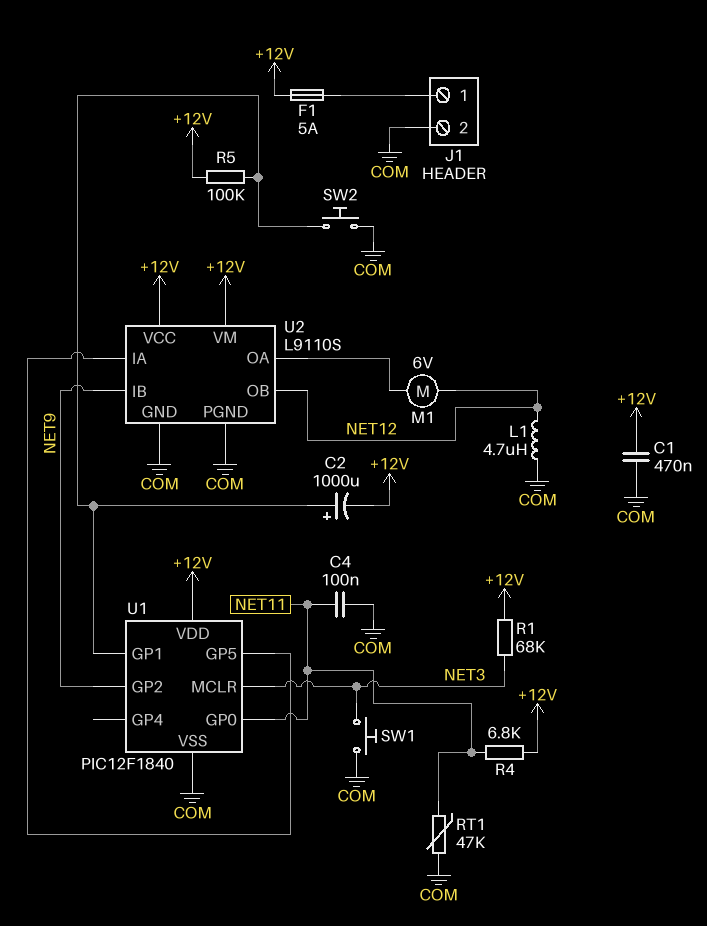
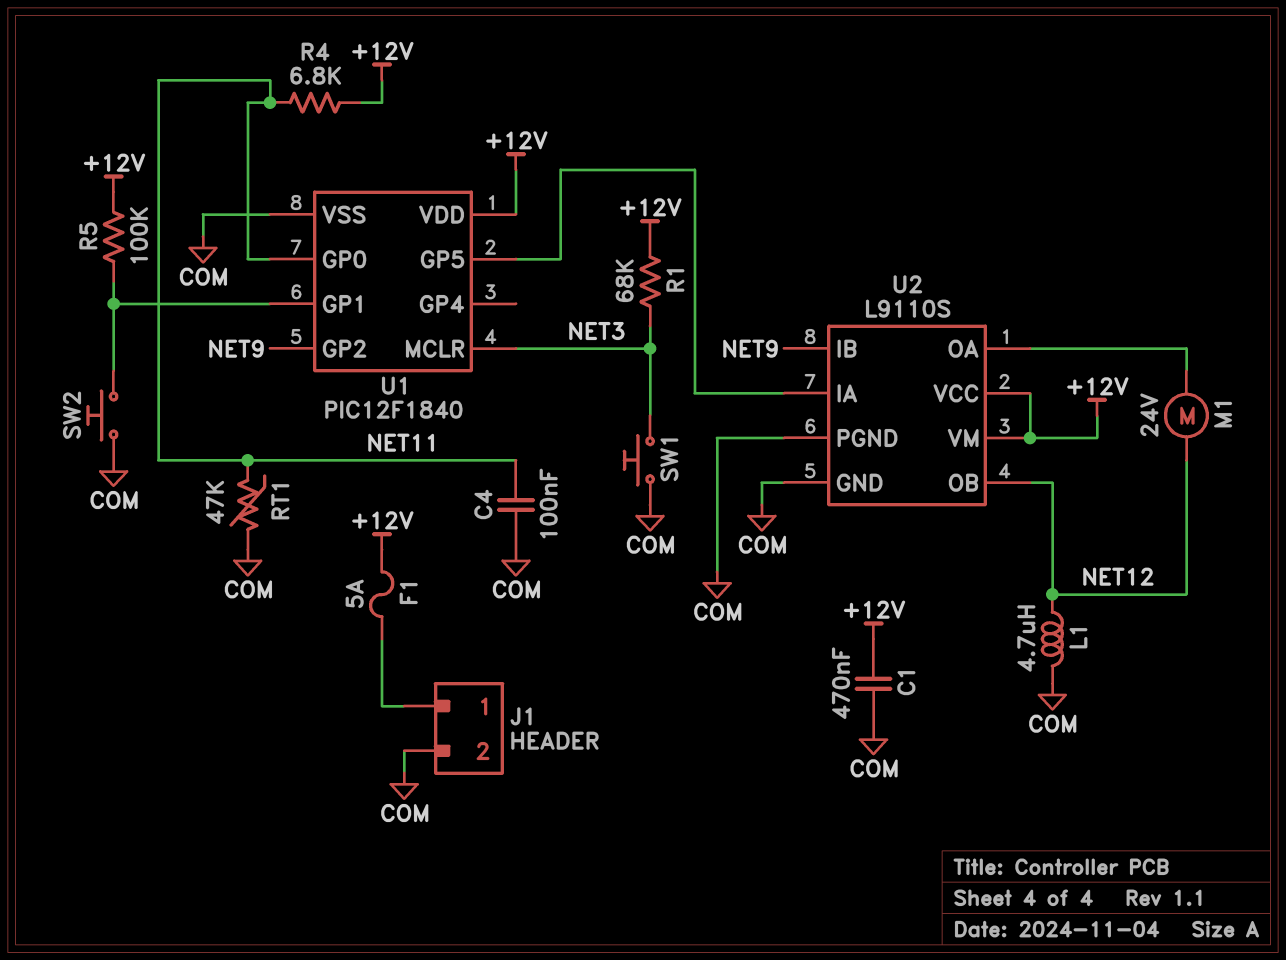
C2: 1000uF (plus U1/GP1, minus +12V) -> none
M1: motor 6V (NET12, U2/OA) -> motor 24V (NET12, U2/OA)

